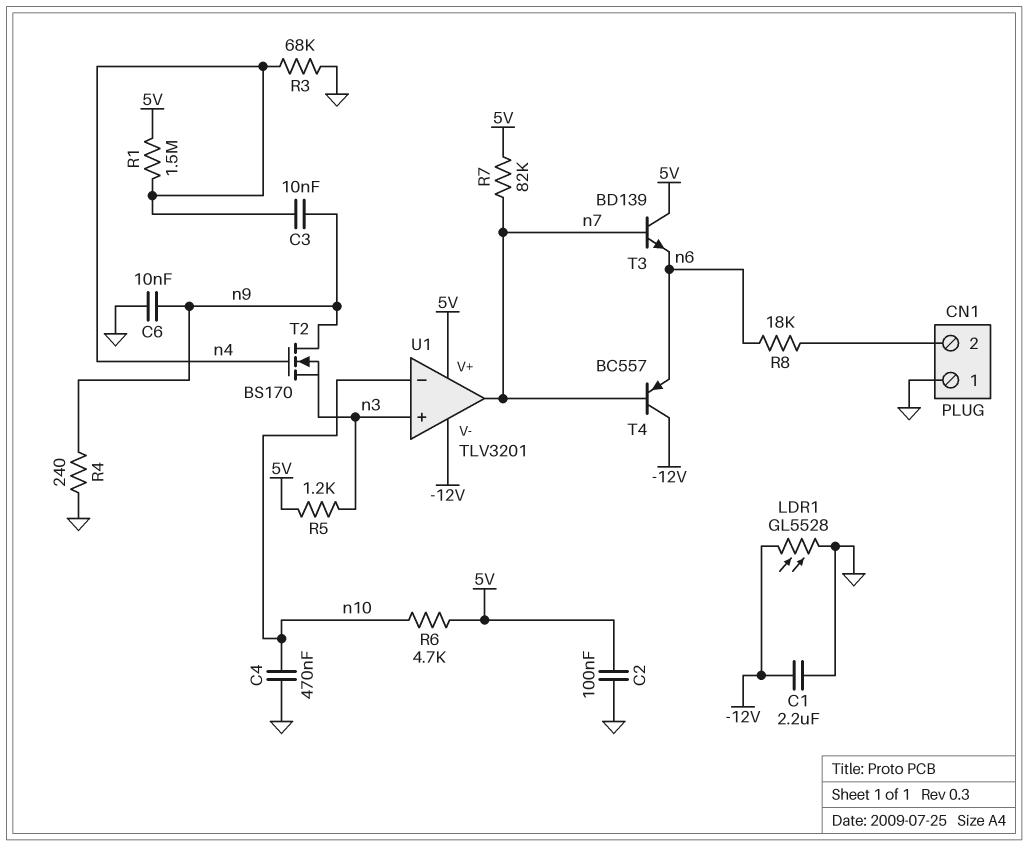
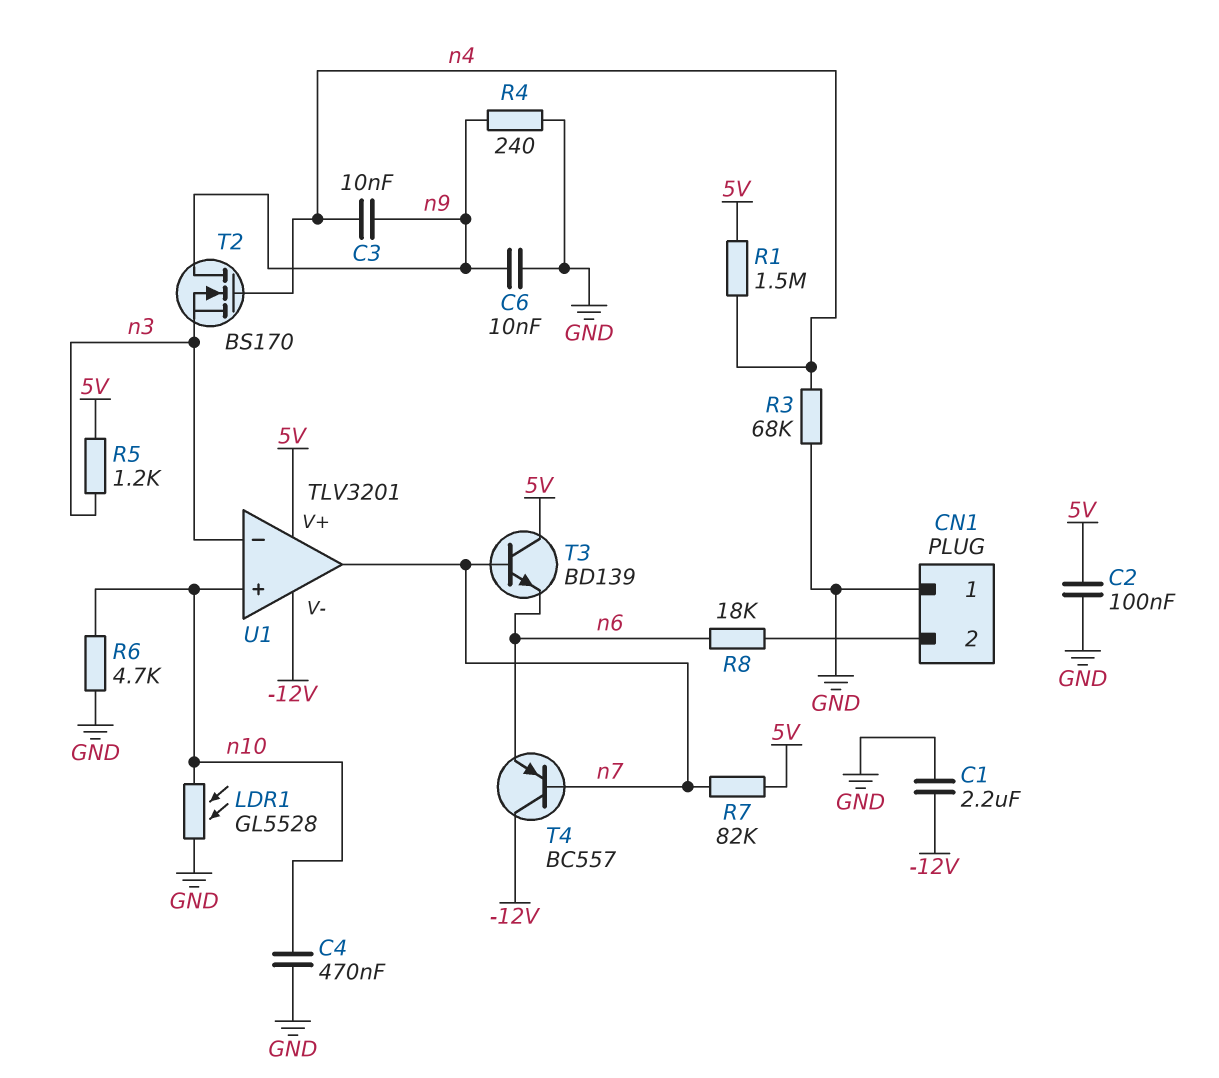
LDR1: GL5528 (-12V, GND) -> GL5528 (GND, n10)
R6: 4.7k (5V, n10) -> 4.7k (GND, n10)
U1 pin in+: n3 -> n10
U1 pin in-: n10 -> n3

